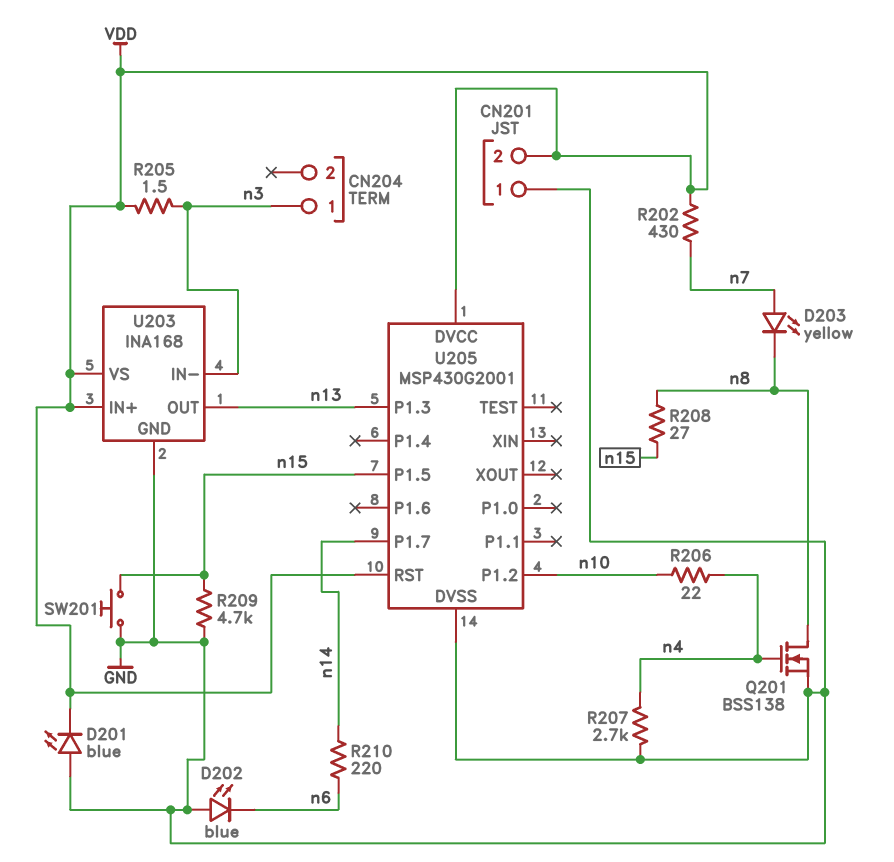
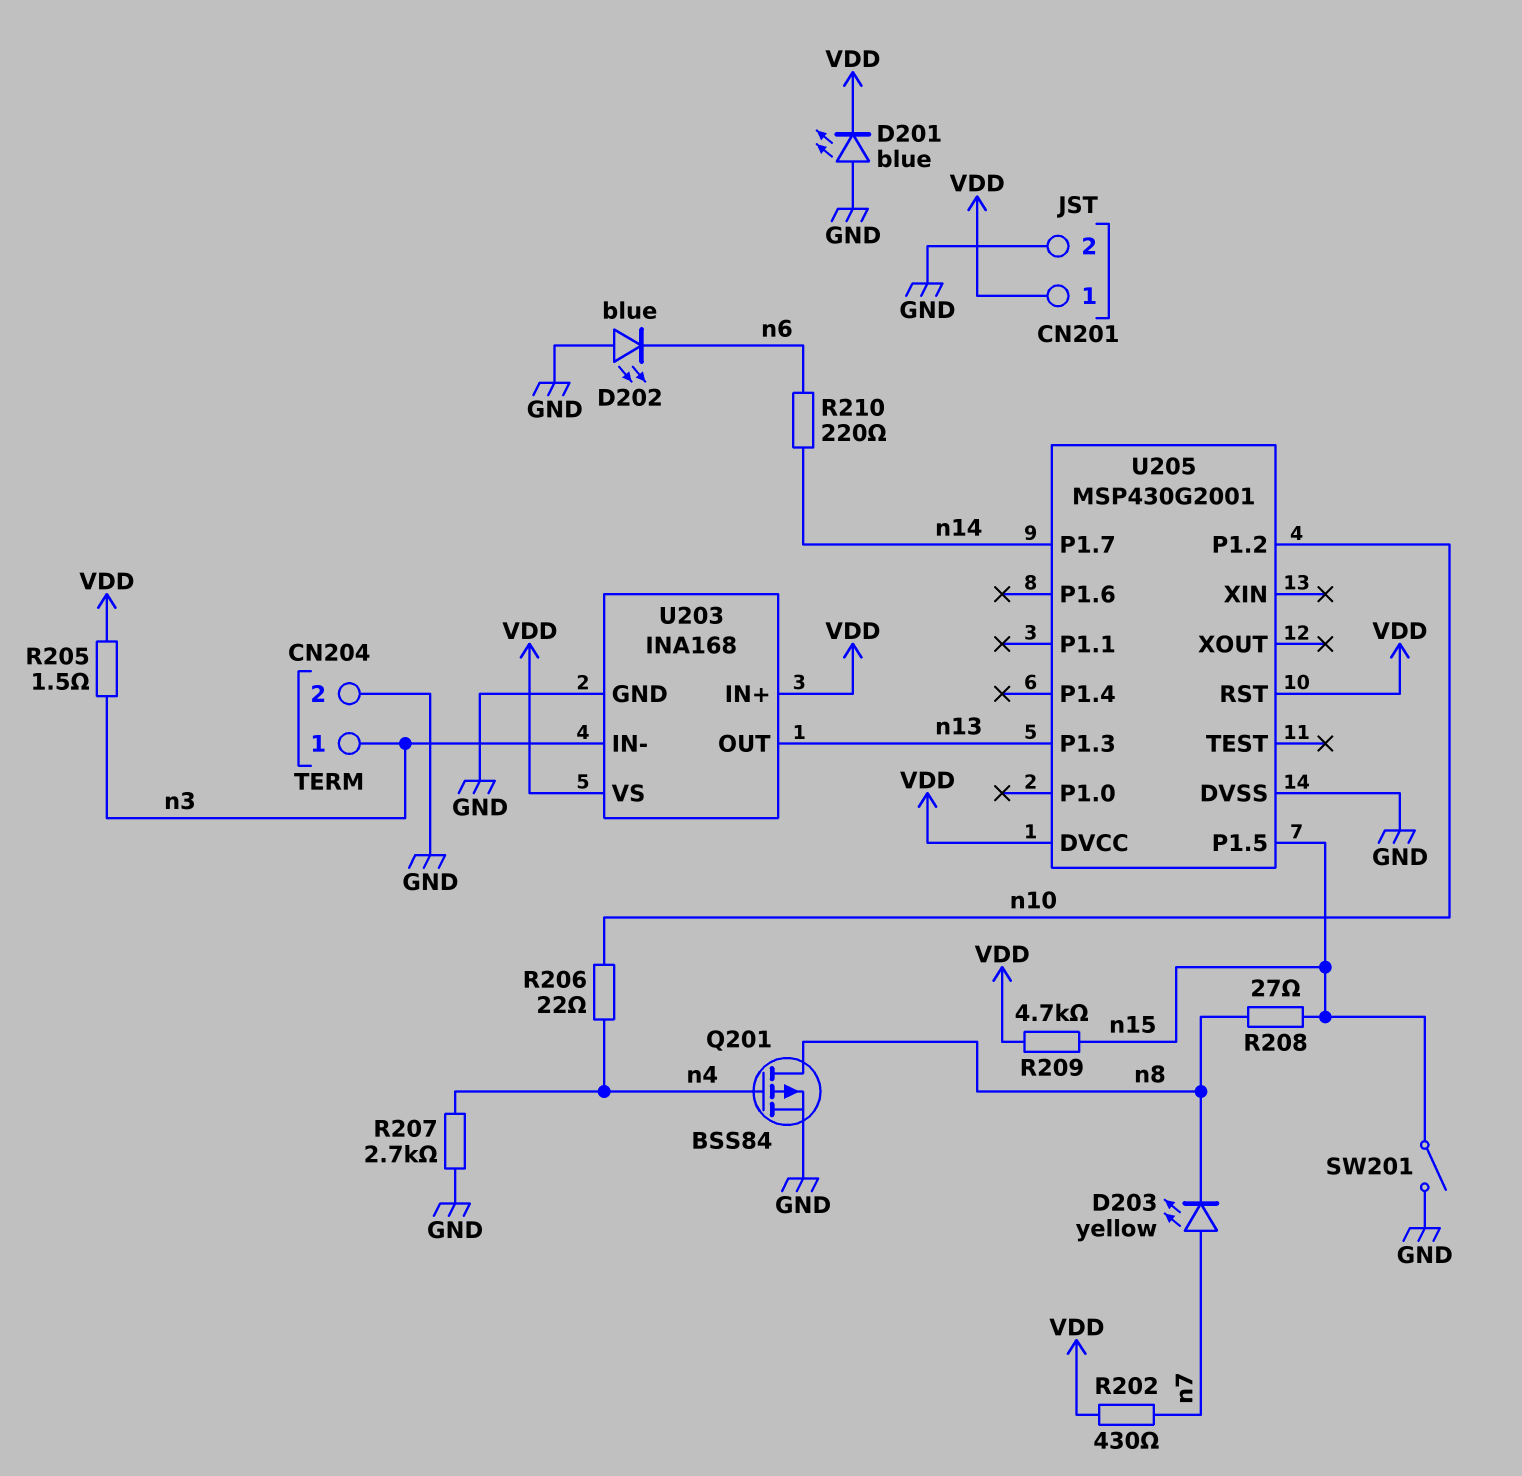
CN201 pin 1: GND -> VDD
CN201 pin 2: VDD -> GND
CN204 pin 2: none -> GND
Q201: NMOS BSS138 (G n4, D n8, S GND) -> PMOS BSS84 (G n4, D n8, S GND)
R209: 4.7k (GND, n15) -> 4.7k (VDD, n15)
SW201: button (GND, n15) -> switch (GND, n15)

